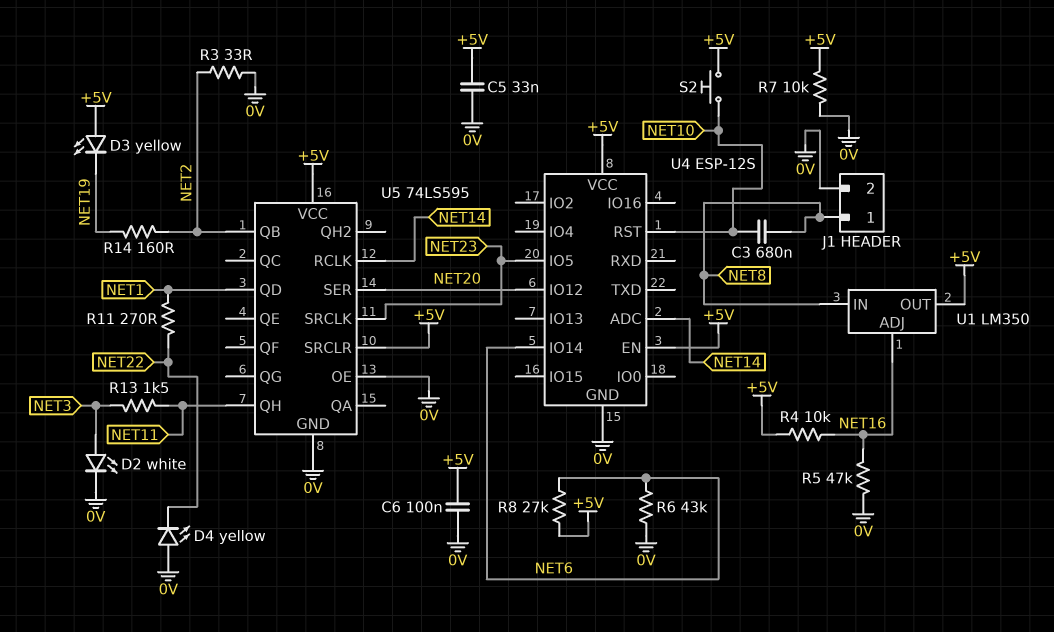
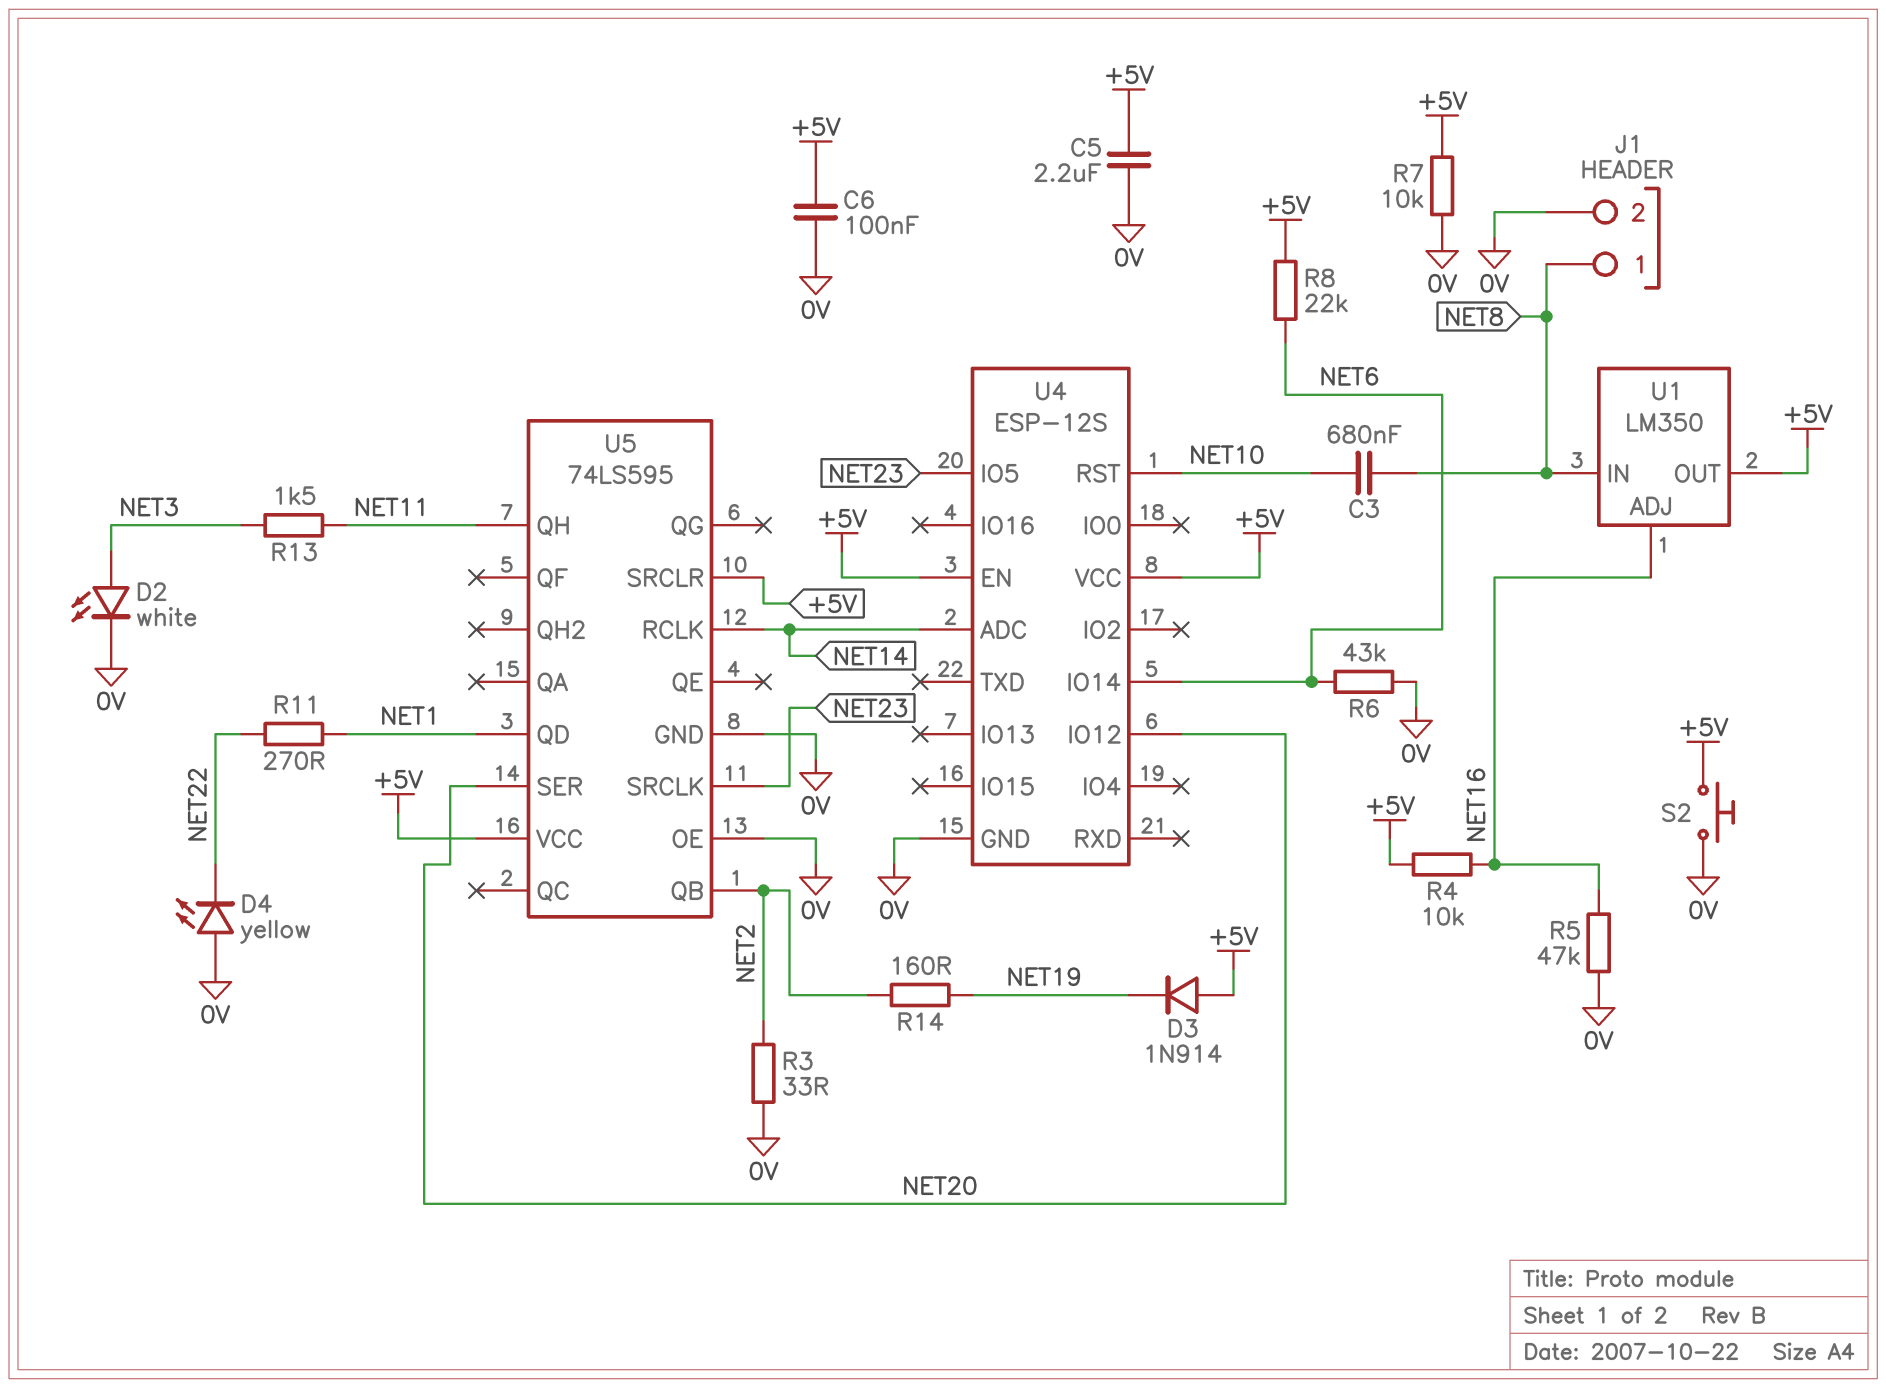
C5: 33nF (+5V, 0V) -> 2.2uF (+5V, 0V)
D3: LED yellow (A +5V, K NET19) -> diode 1N914 (A +5V, K NET19)
R8: 27k (+5V, NET6) -> 22k (+5V, NET6)
S2: button (+5V, NET10) -> button (+5V, 0V)

